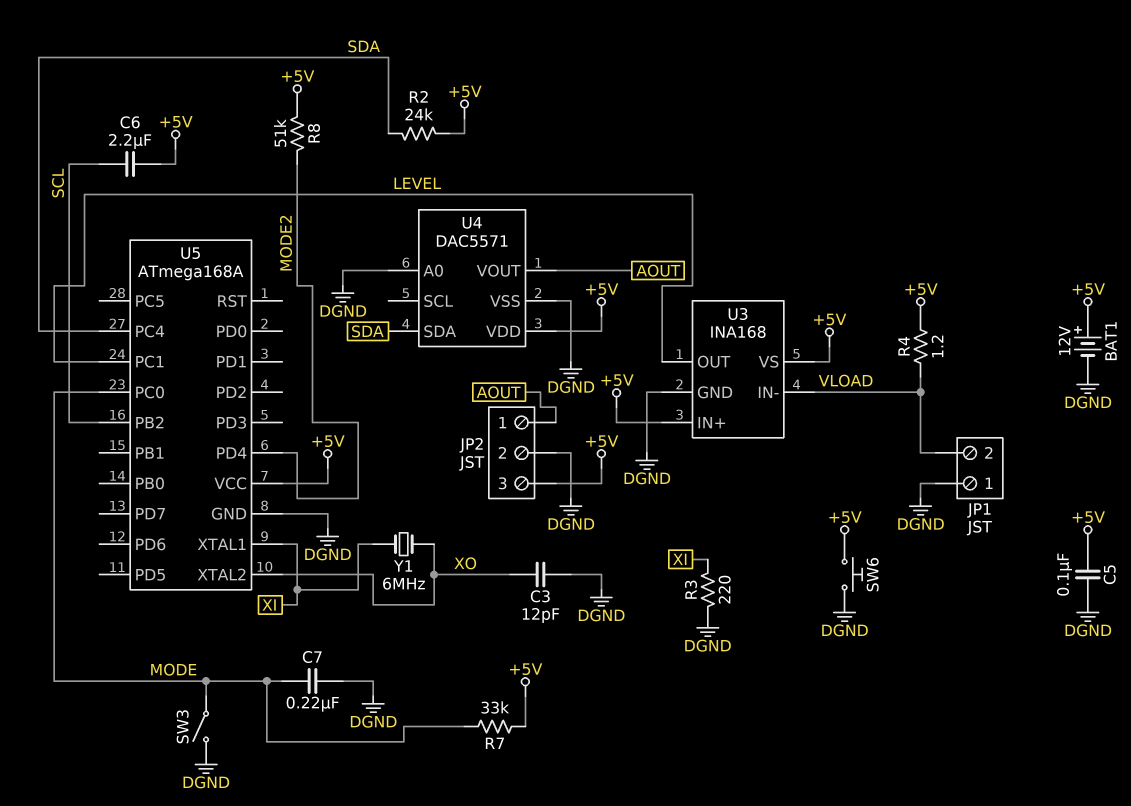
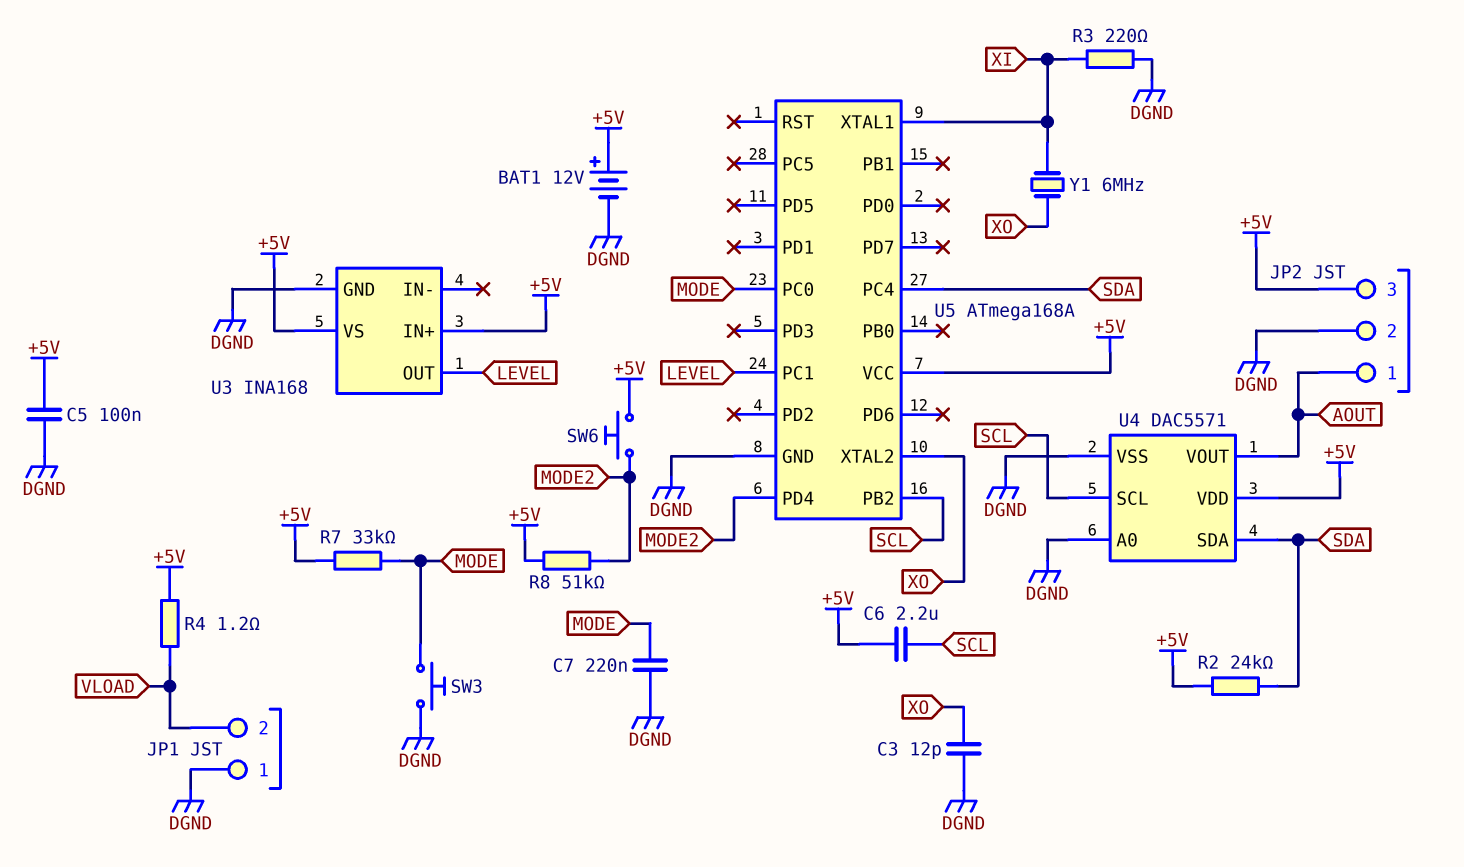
SW3: switch (DGND, MODE) -> button (DGND, MODE)
SW6: button (+5V, DGND) -> button (+5V, MODE2)
U3 pin IN-: VLOAD -> none
U4 pin SCL: none -> SCL

